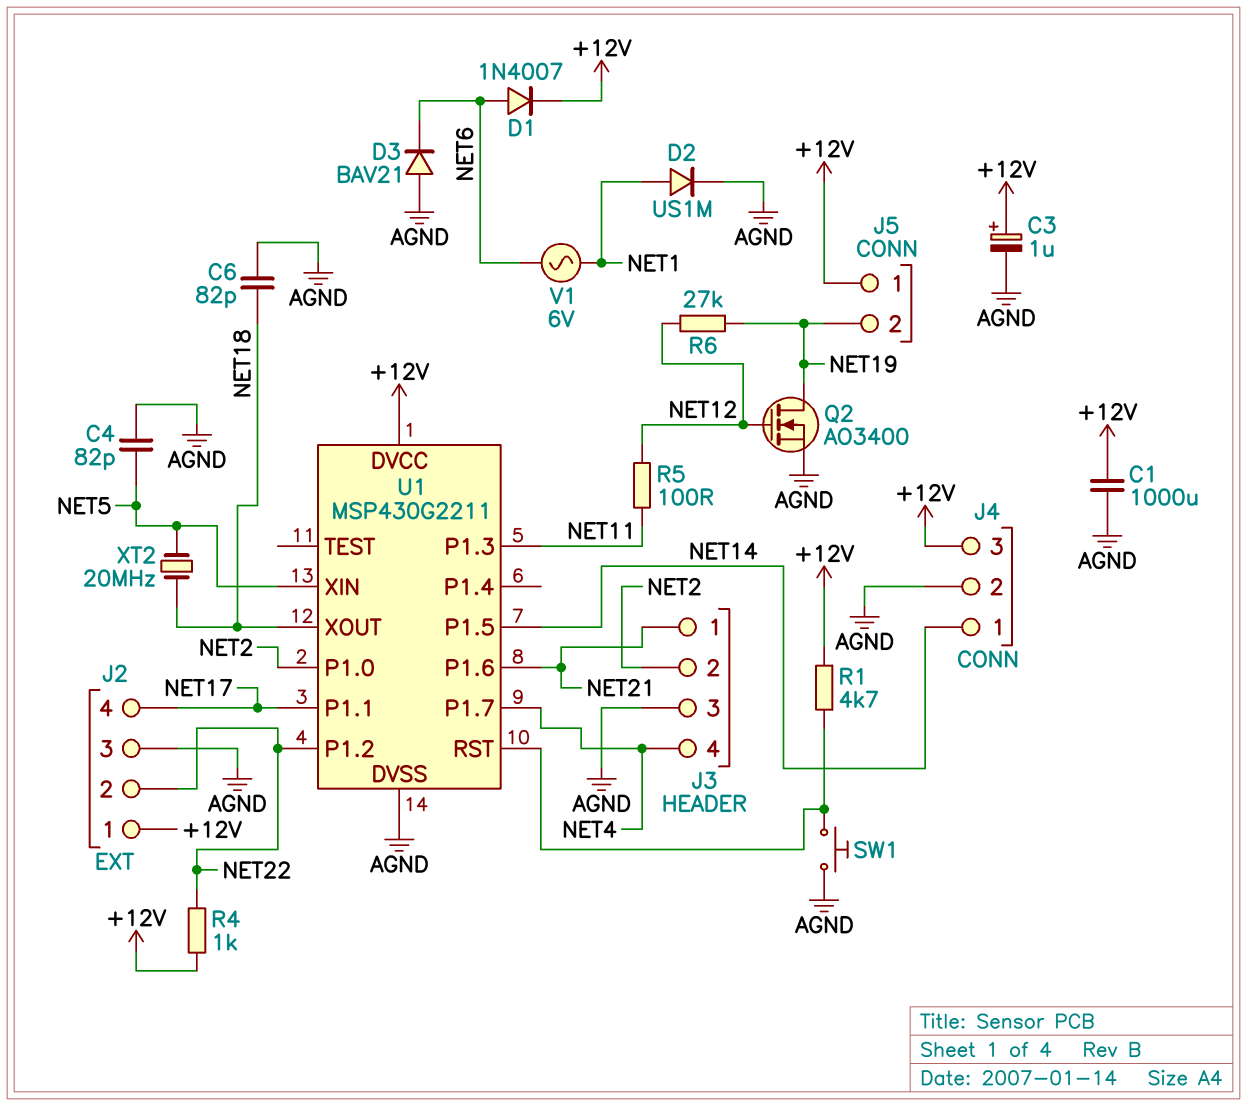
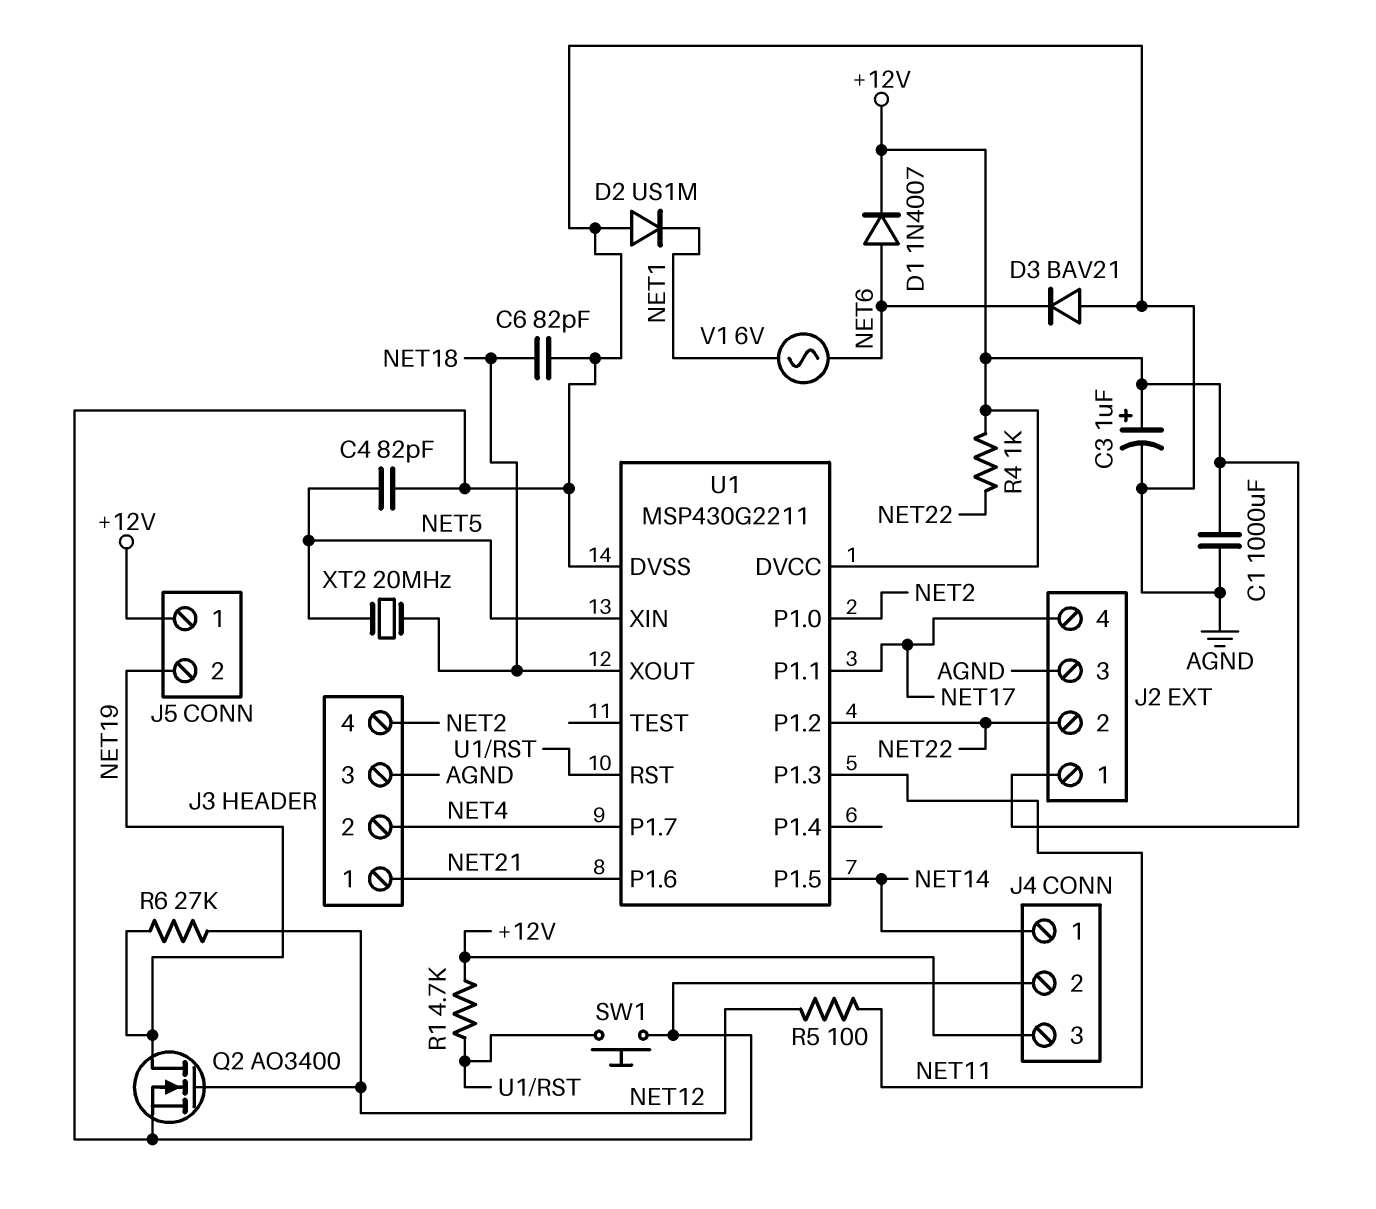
D2: diode US1M (A NET1, K AGND) -> diode US1M (A AGND, K NET1)
J3 pin 2: NET2 -> NET4
J3 pin 4: NET4 -> NET2

